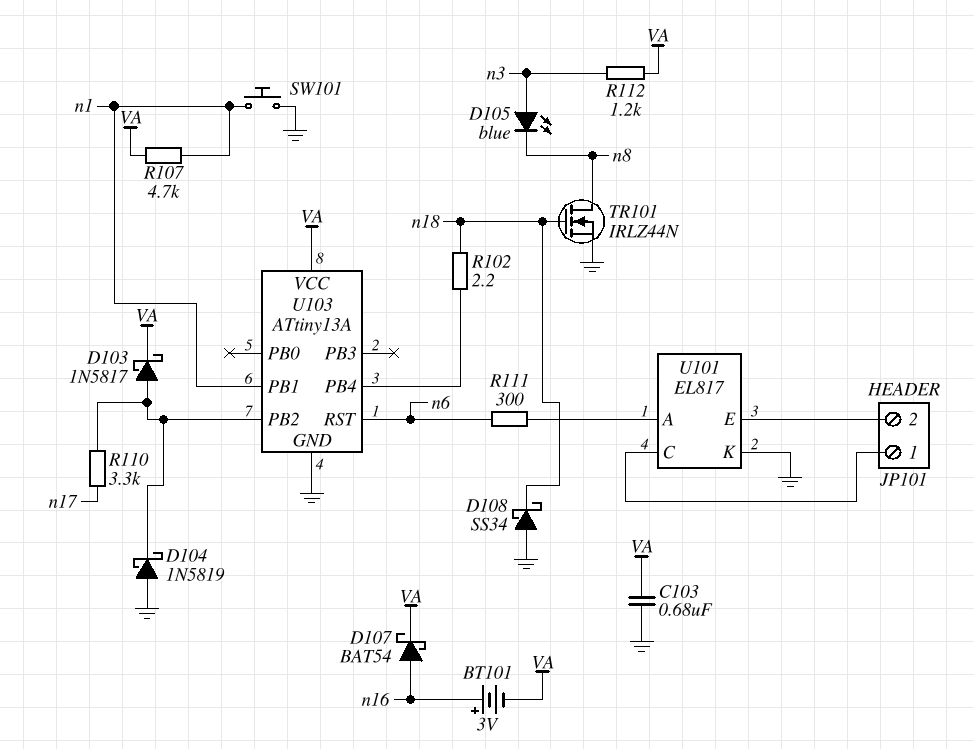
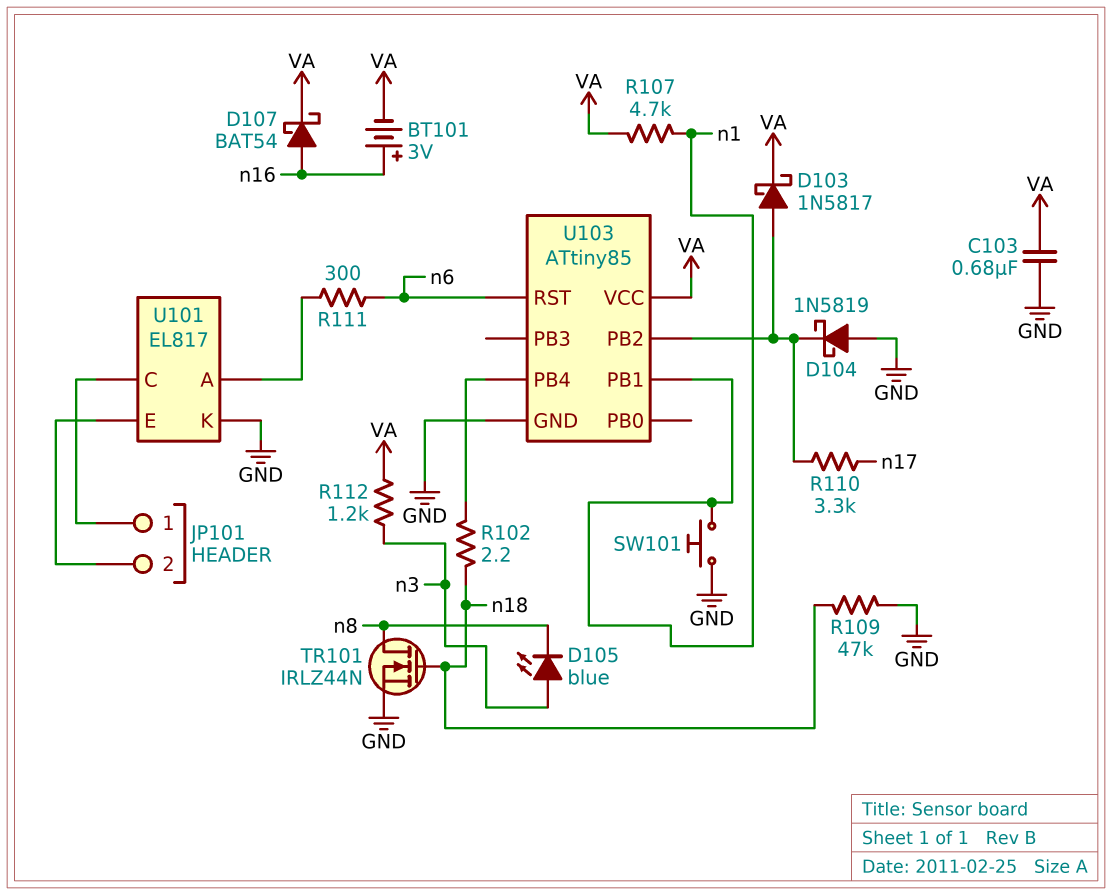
D108: schottky SS34 (A GND, K n18) -> none
R109: none -> 47k (GND, n18)
U103: ATtiny13A -> ATtiny85

